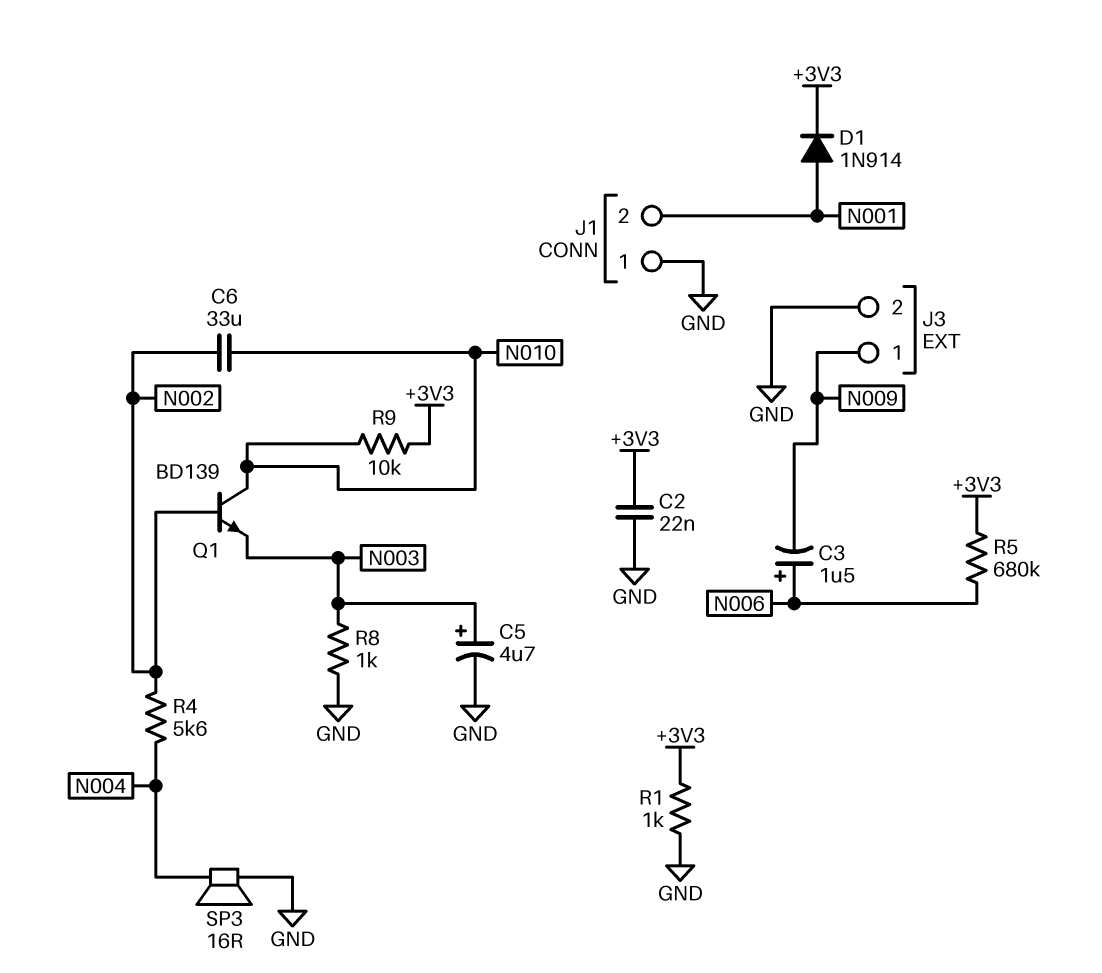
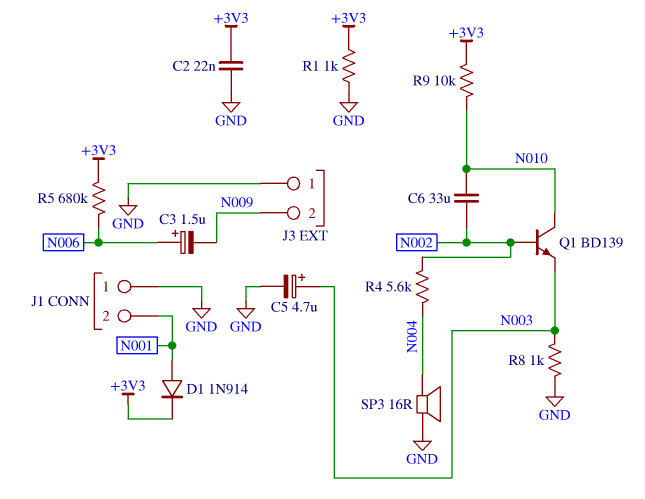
J3 pin 1: N009 -> GND
J3 pin 2: GND -> N009

